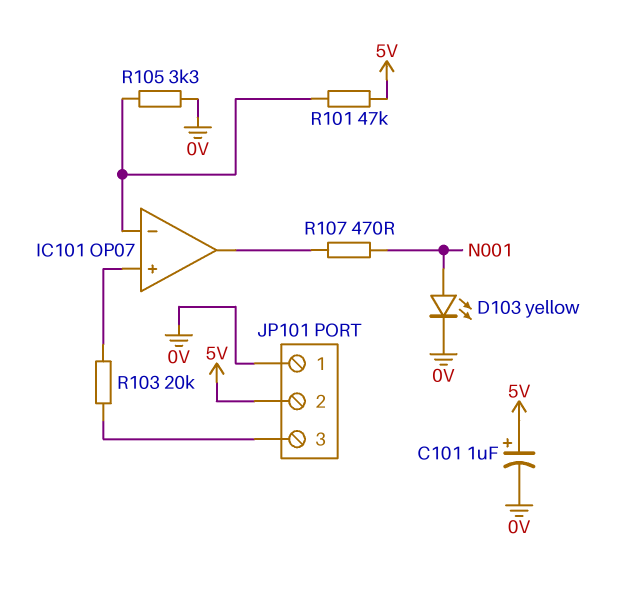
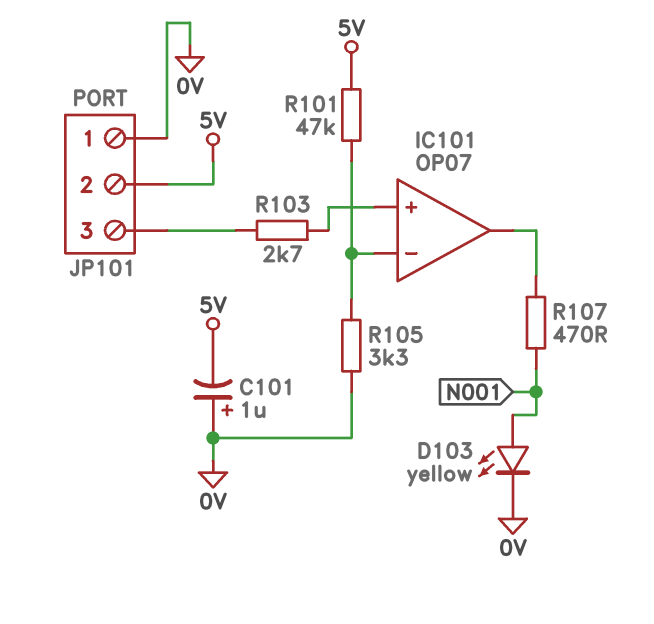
C101: 1uF (plus 5V, minus 0V) -> 1uF (plus 0V, minus 5V)
R103: 20k (IC101/in+, JP101/3) -> 2.7k (IC101/in+, JP101/3)

